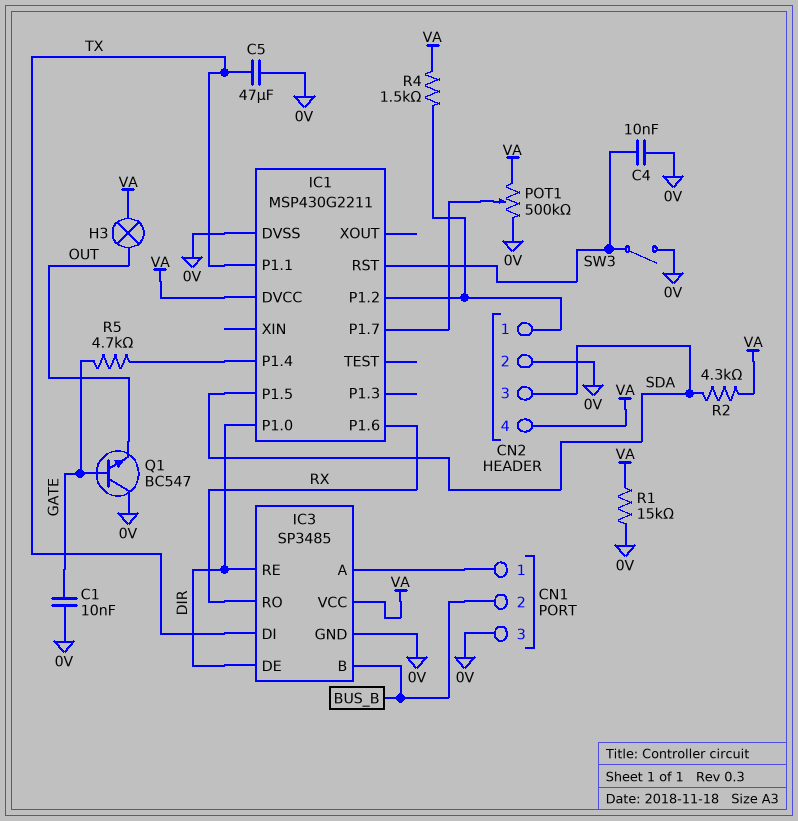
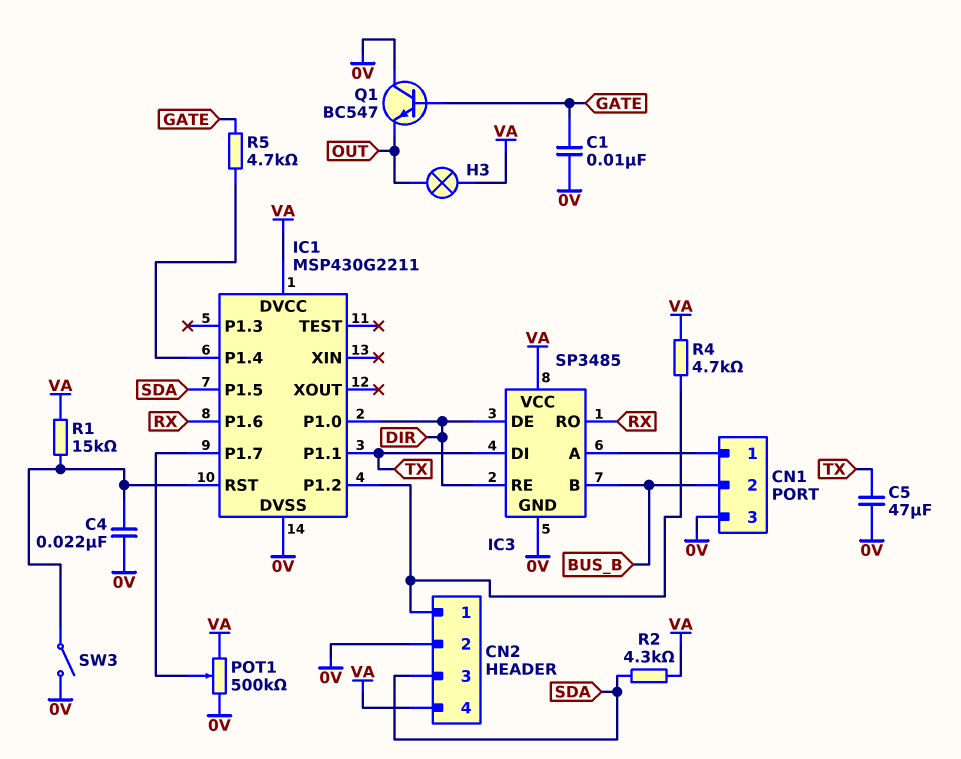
C4: 10nF (0V, IC1/RST) -> 22nF (0V, IC1/RST)
R1: 15k (0V, VA) -> 15k (IC1/RST, VA)
R4: 1.5k (CN2/1, VA) -> 4.7k (CN2/1, VA)

